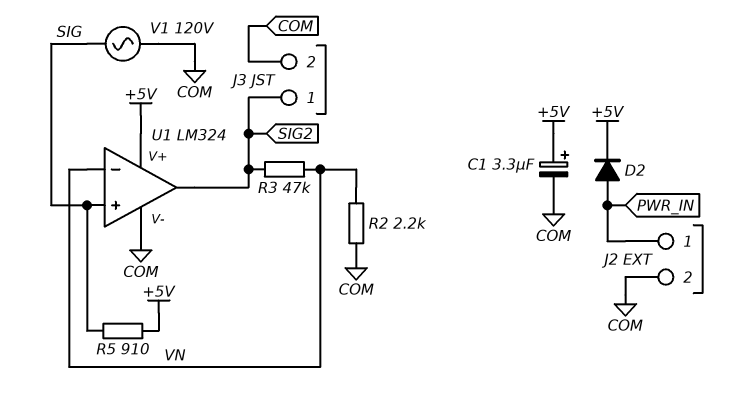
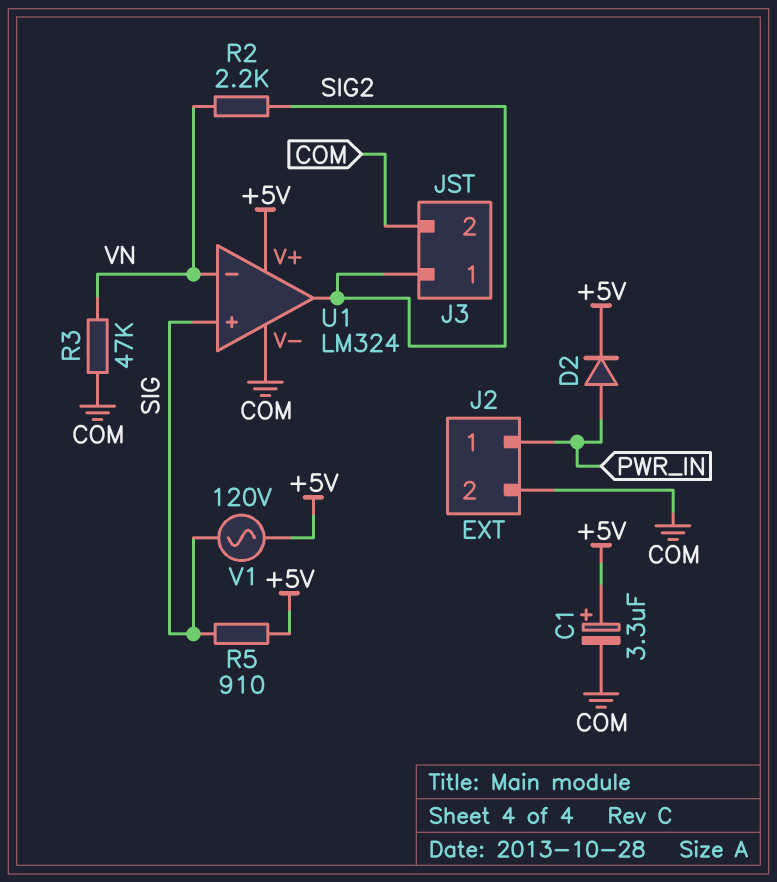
R2: 2.2k (COM, VN) -> 2.2k (SIG2, VN)
R3: 47k (SIG2, VN) -> 47k (COM, VN)
V1: AC 120V (COM, SIG) -> AC 120V (+5V, SIG)

